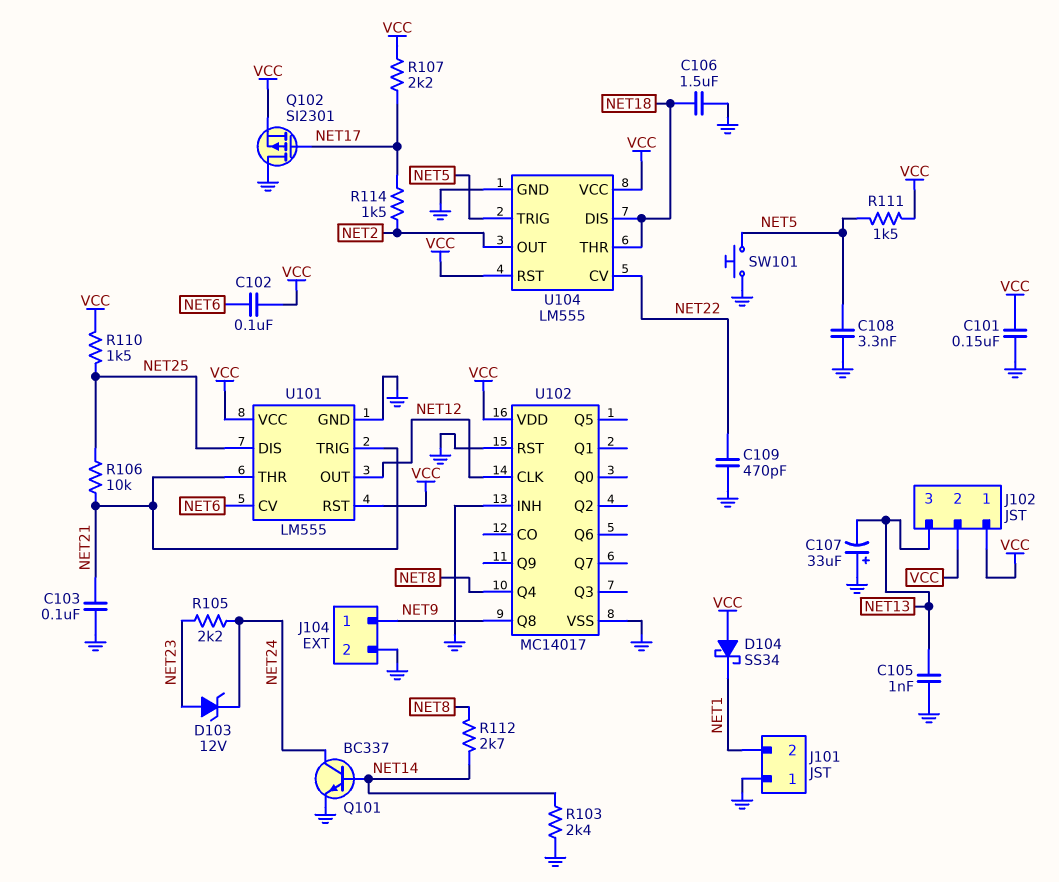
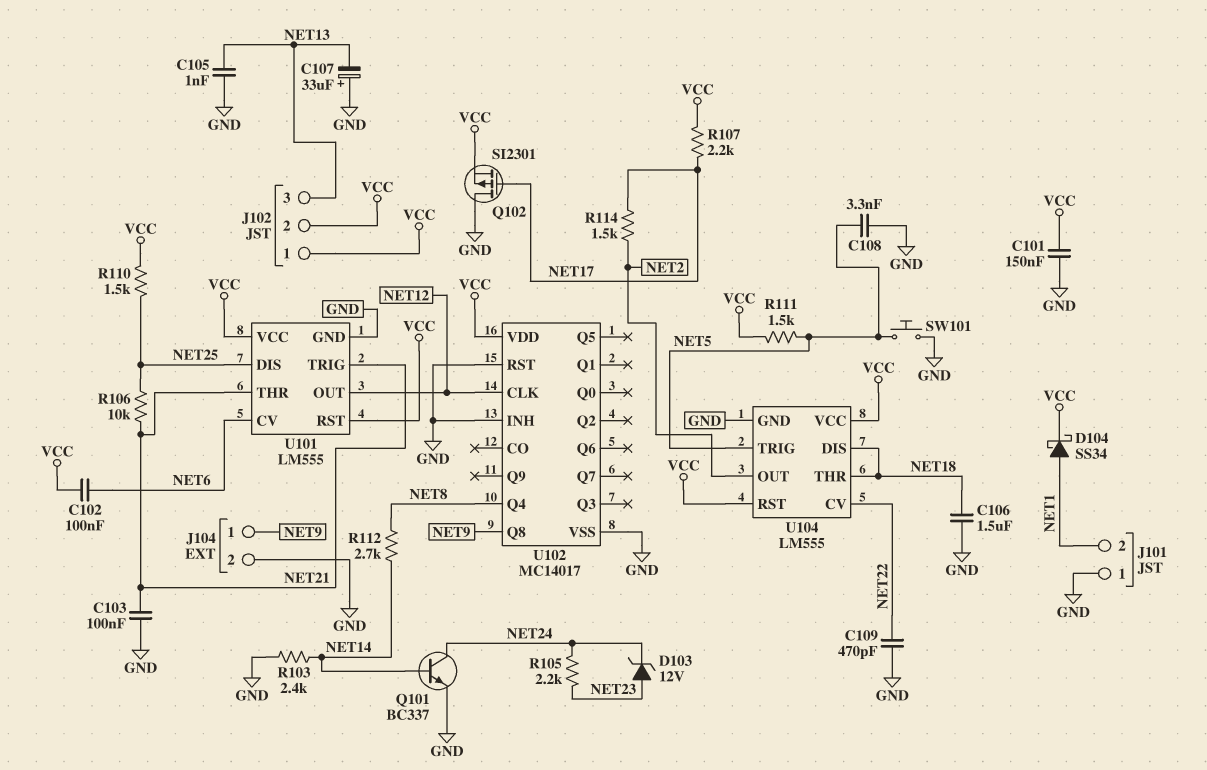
D104: schottky SS34 (A VCC, K NET1) -> schottky SS34 (A NET1, K VCC)

